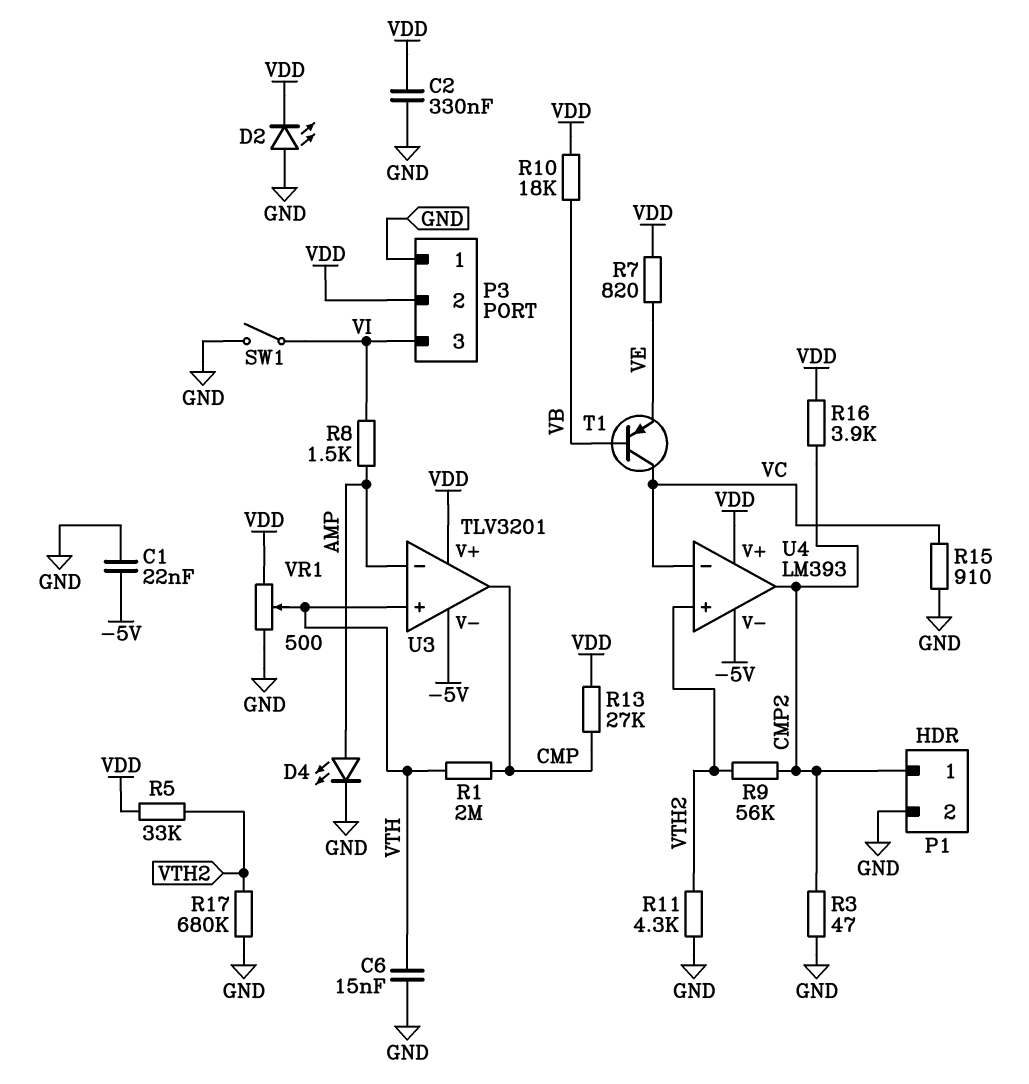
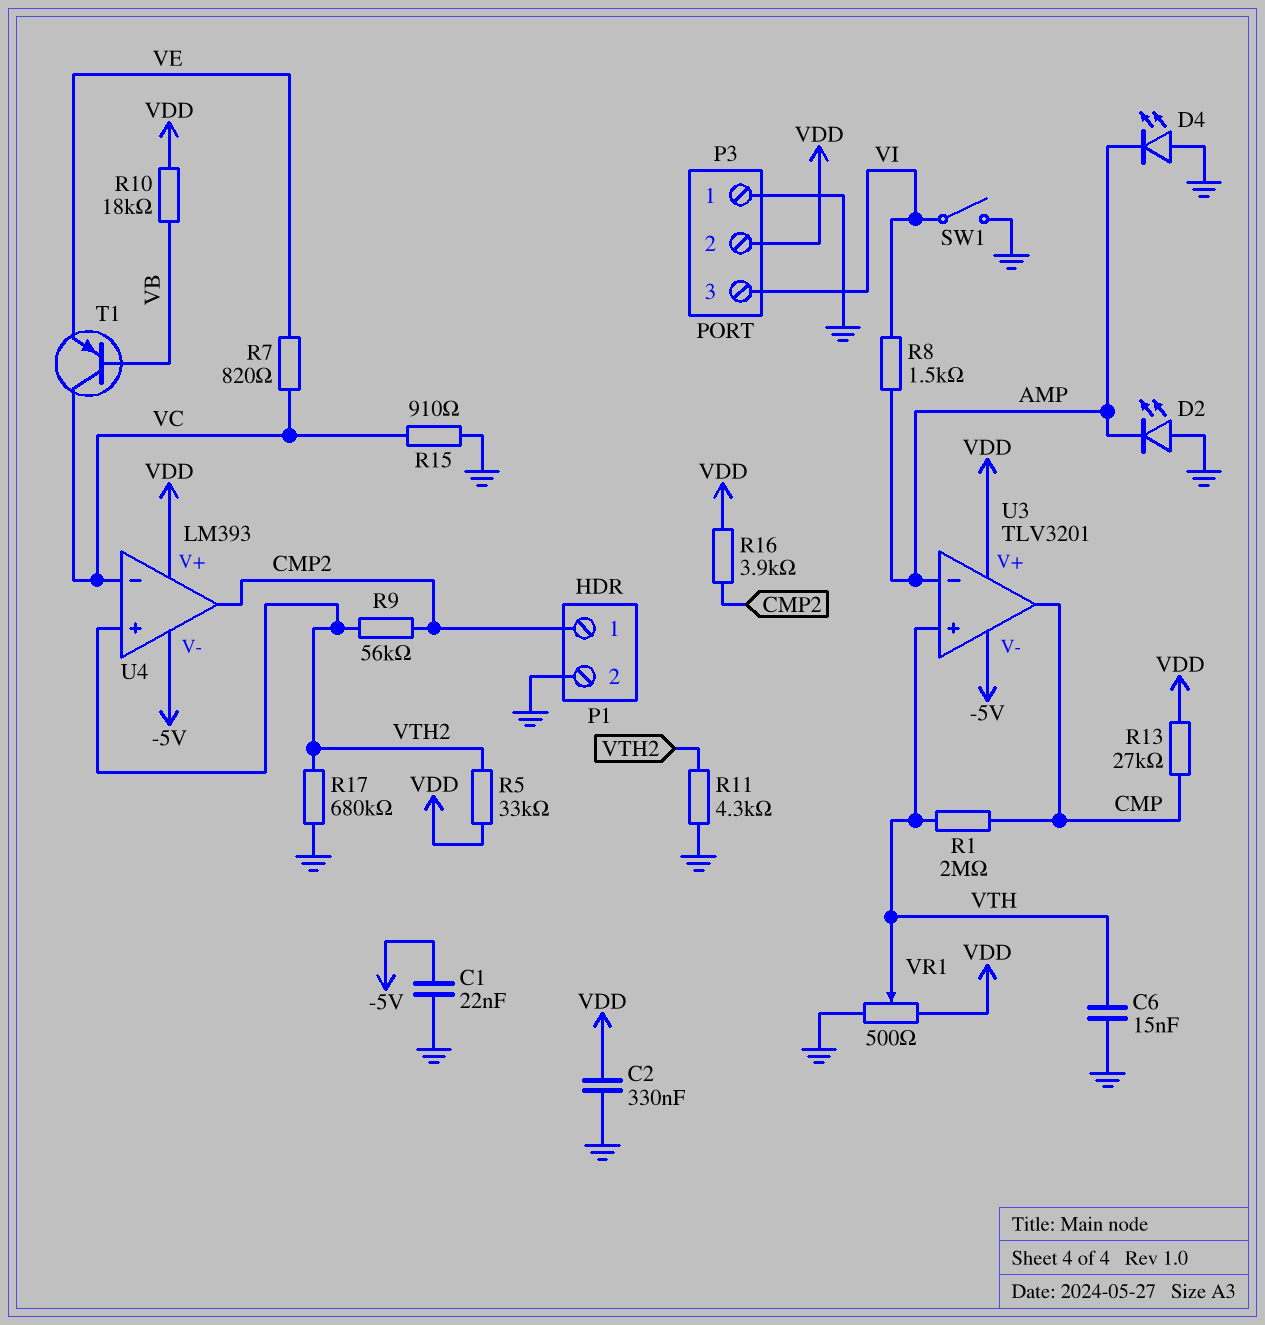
D2: LED (A GND, K VDD) -> LED (A GND, K AMP)
D4: LED (A AMP, K GND) -> LED (A GND, K AMP)
R3: 47 (CMP2, GND) -> none
R7: 820 (VDD, VE) -> 820 (VC, VE)

